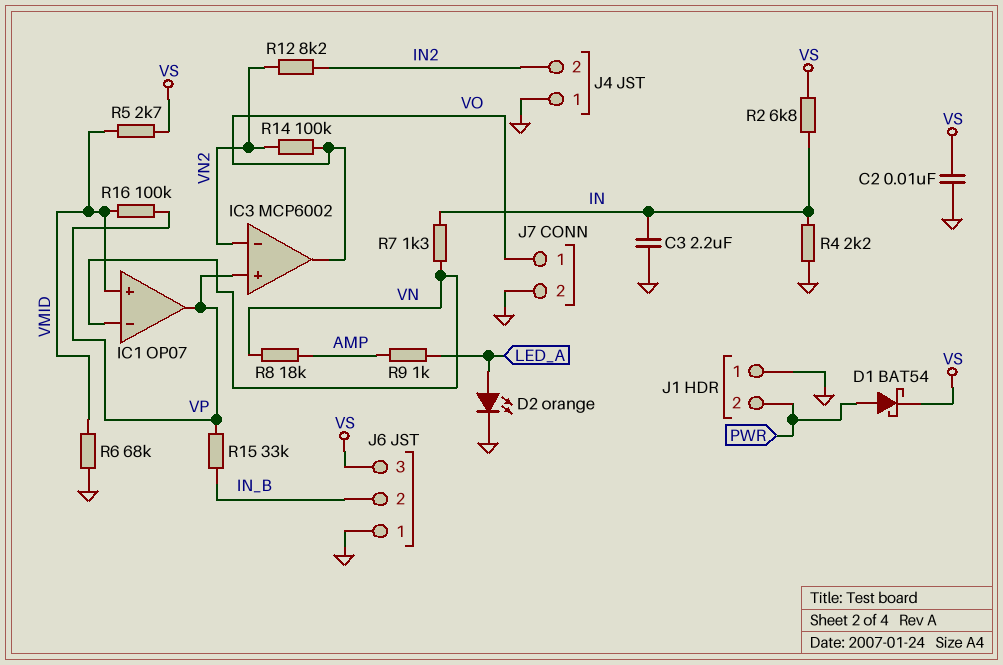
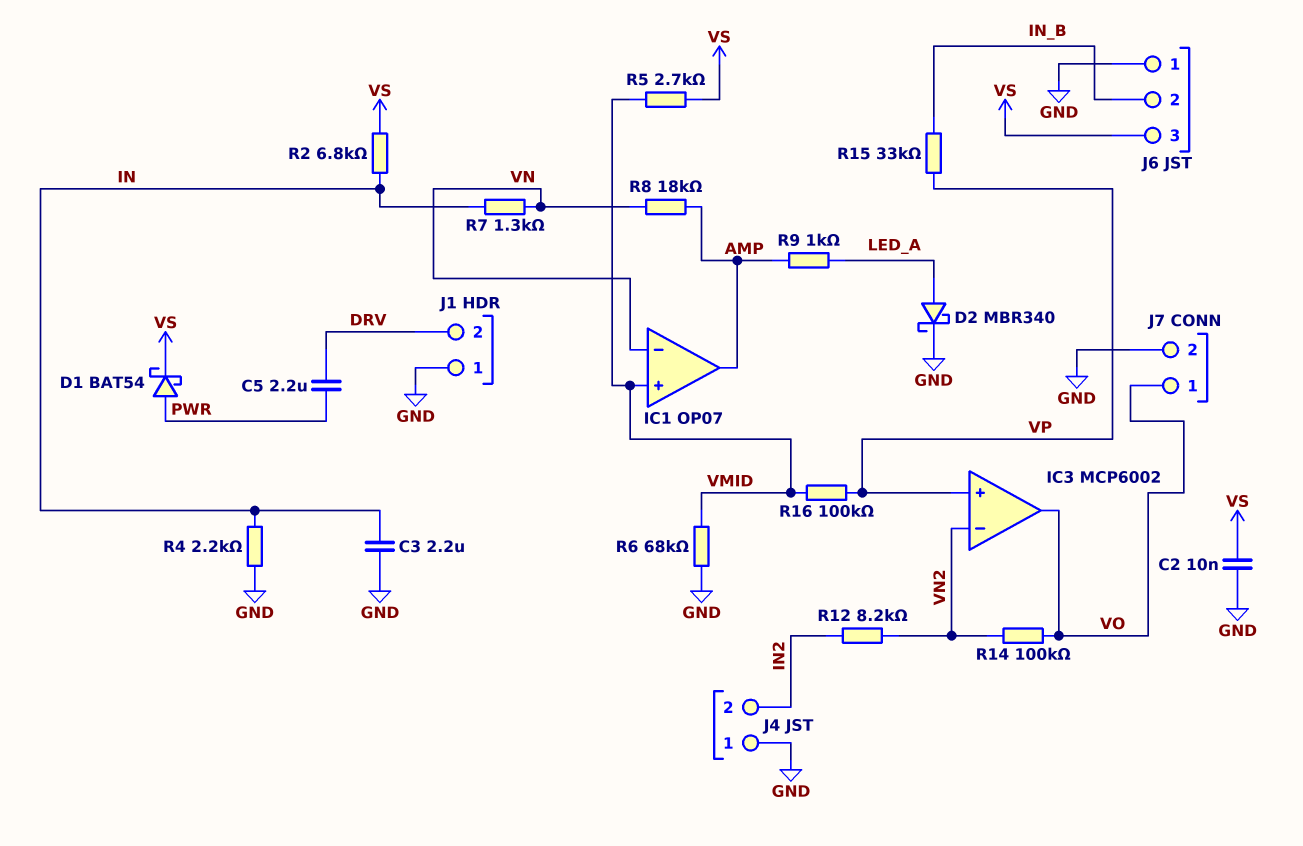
C5: none -> 2.2uF (DRV, PWR)
D2: LED orange (A LED_A, K GND) -> schottky MBR340 (A LED_A, K GND)
IC1 pin out: VP -> AMP
J1 pin 2: PWR -> DRV

